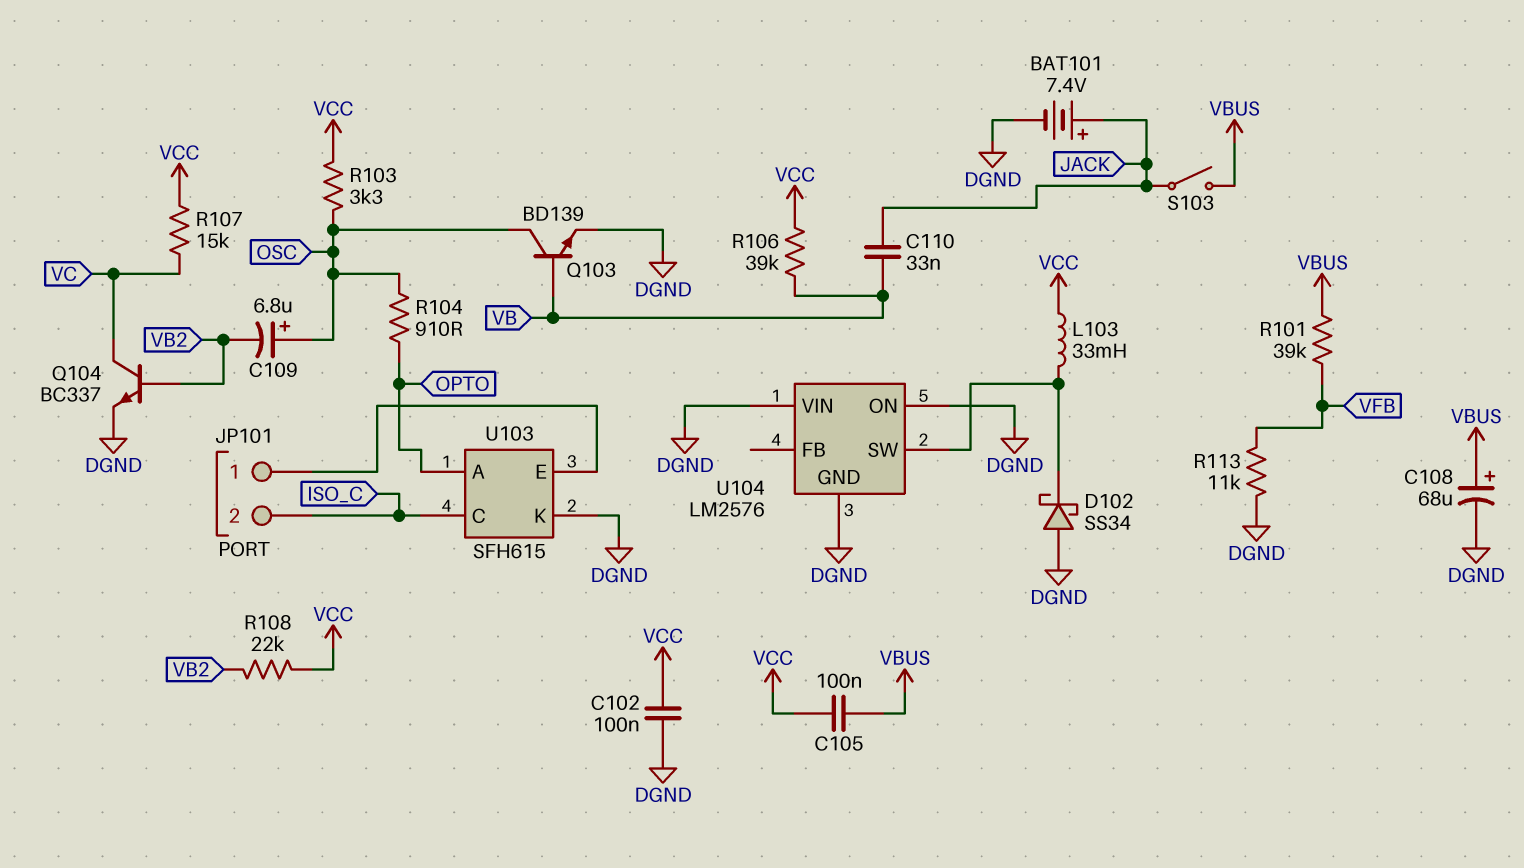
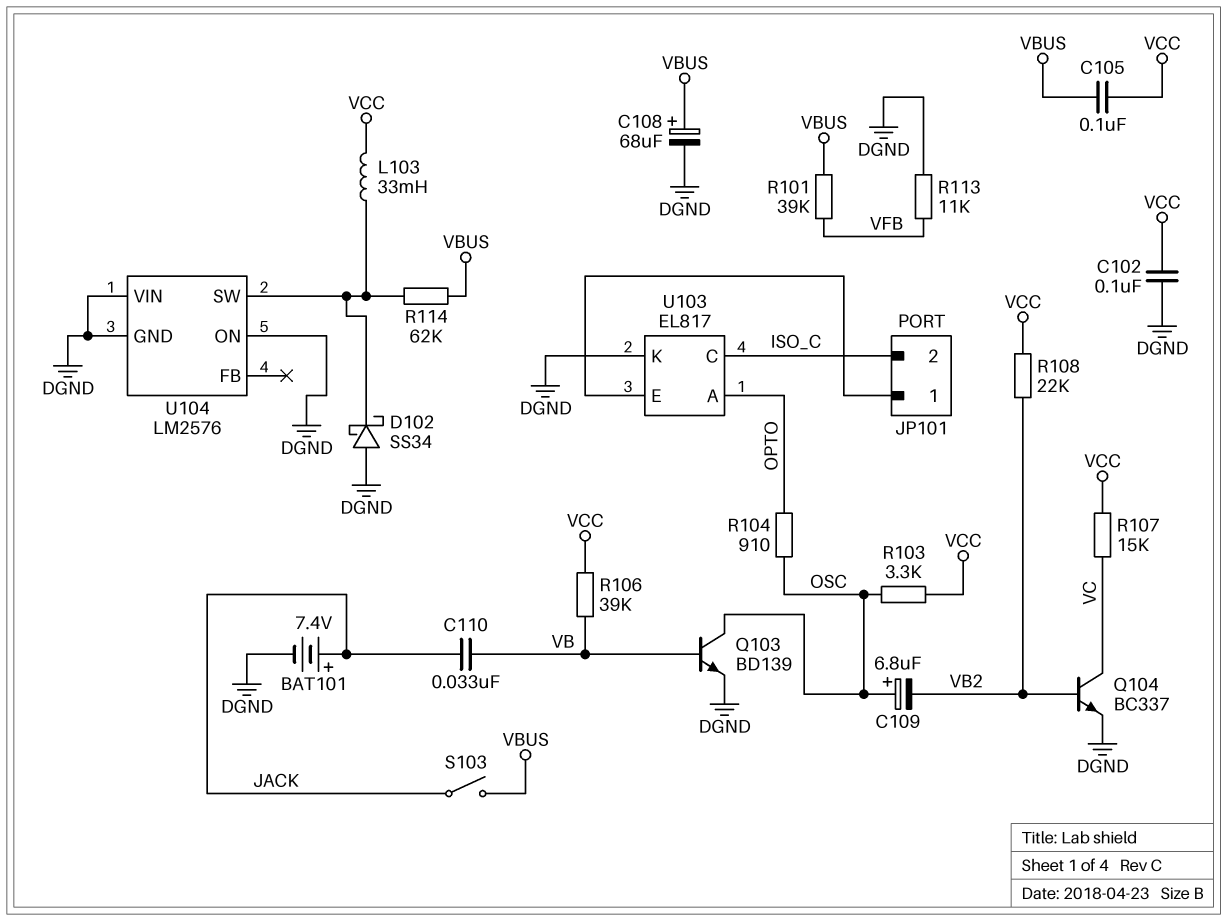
R114: none -> 62k (U104/SW, VBUS)
U103: SFH615 -> EL817

